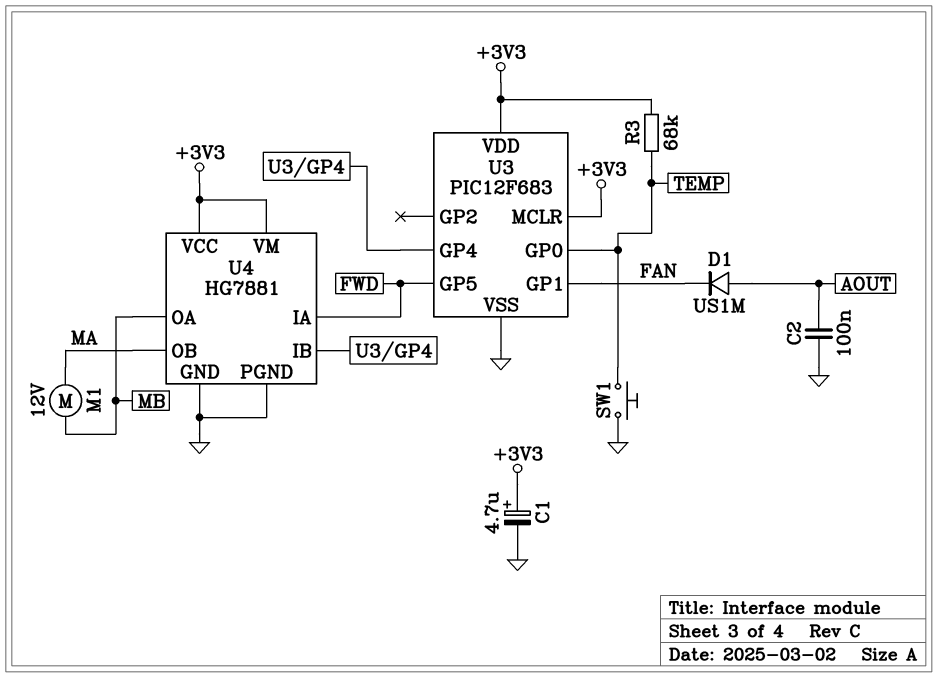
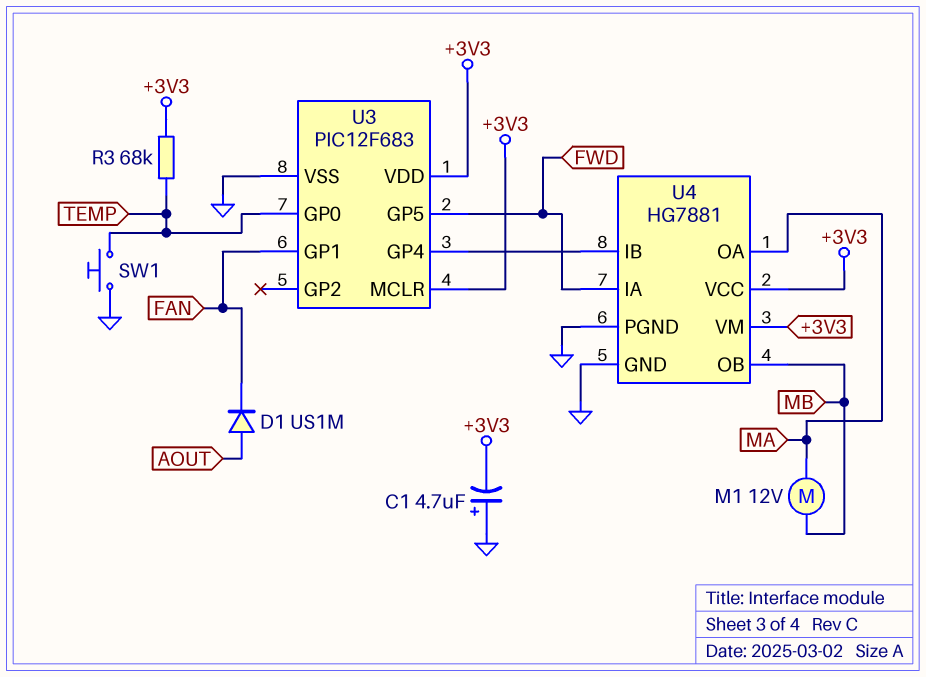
C1: 4.7uF (plus +3V3, minus GND) -> 4.7uF (plus GND, minus +3V3)
C2: 100nF (AOUT, GND) -> none
U4 pin OA: MB -> MA
U4 pin OB: MA -> MB

